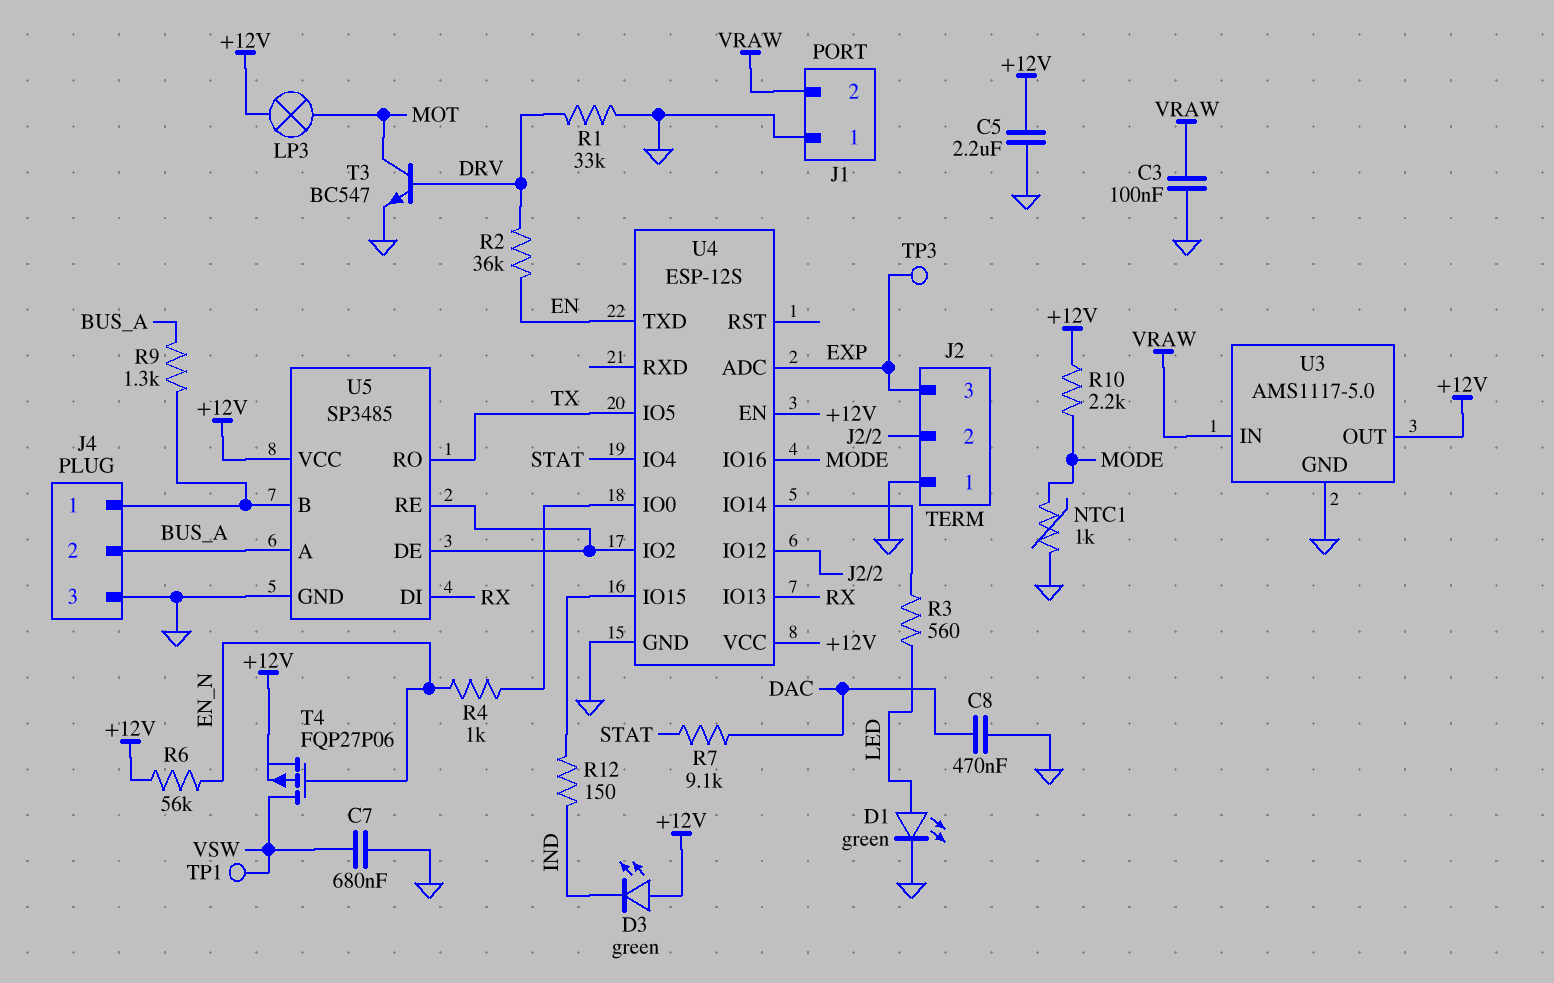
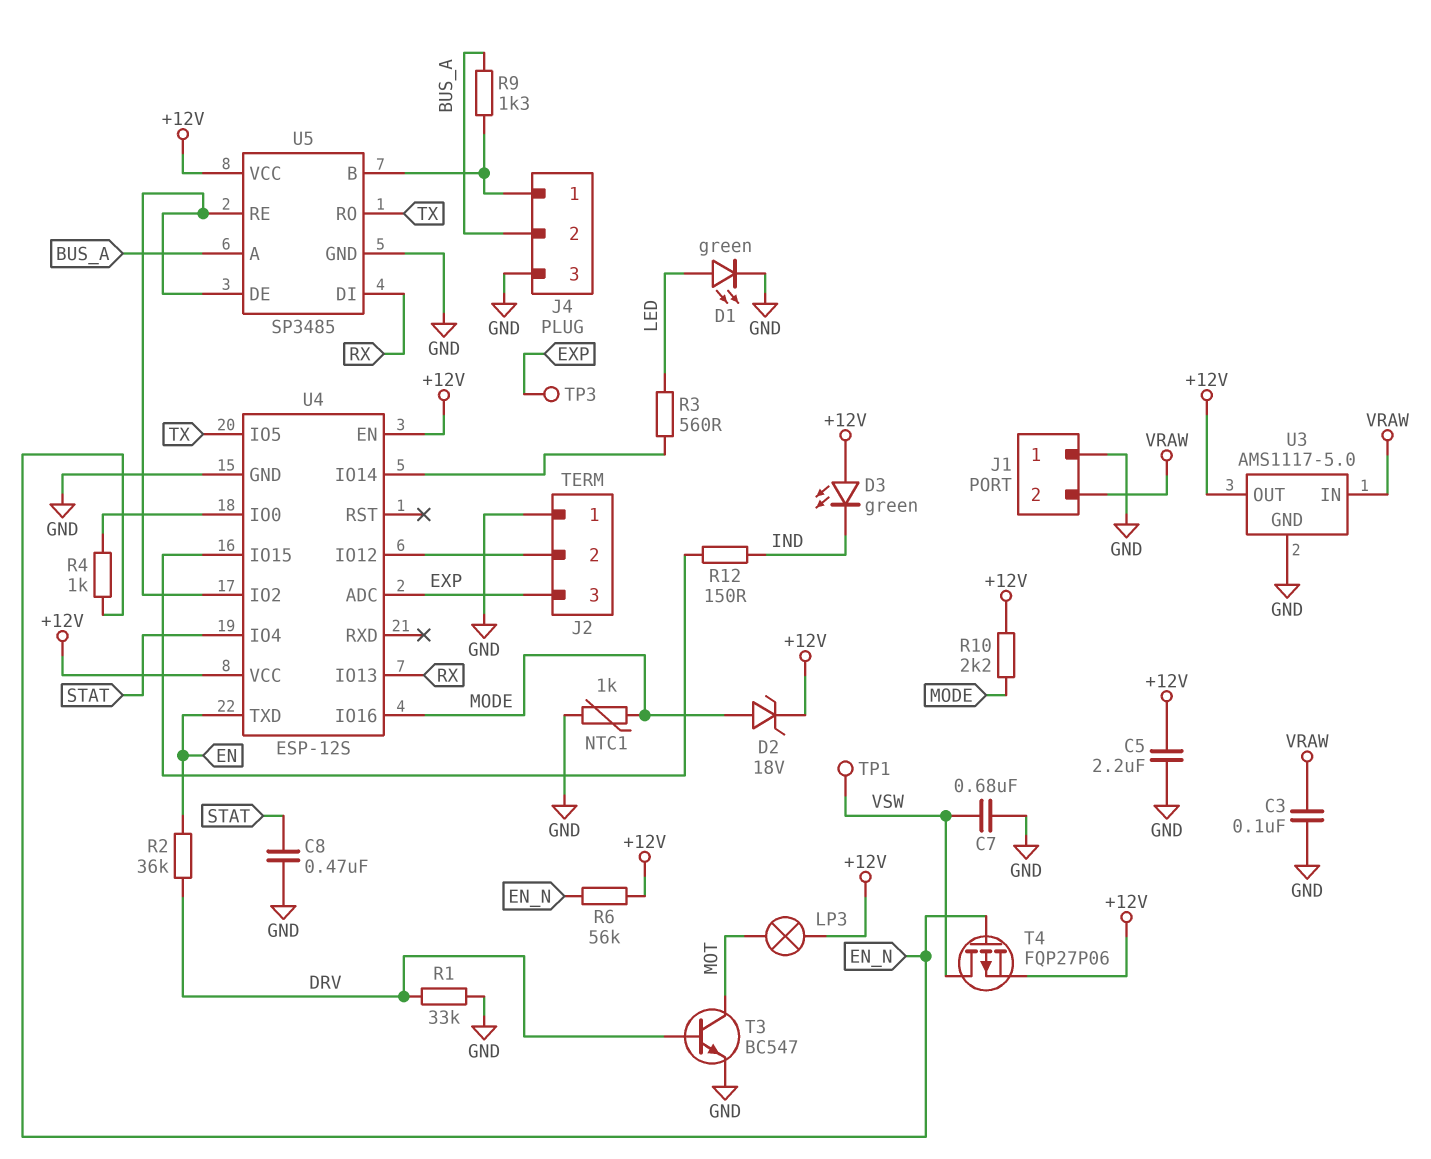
C8: 470nF (DAC, GND) -> 470nF (GND, STAT)
D2: none -> zener 18V (A MODE, K +12V)
R7: 9.1k (DAC, STAT) -> none

